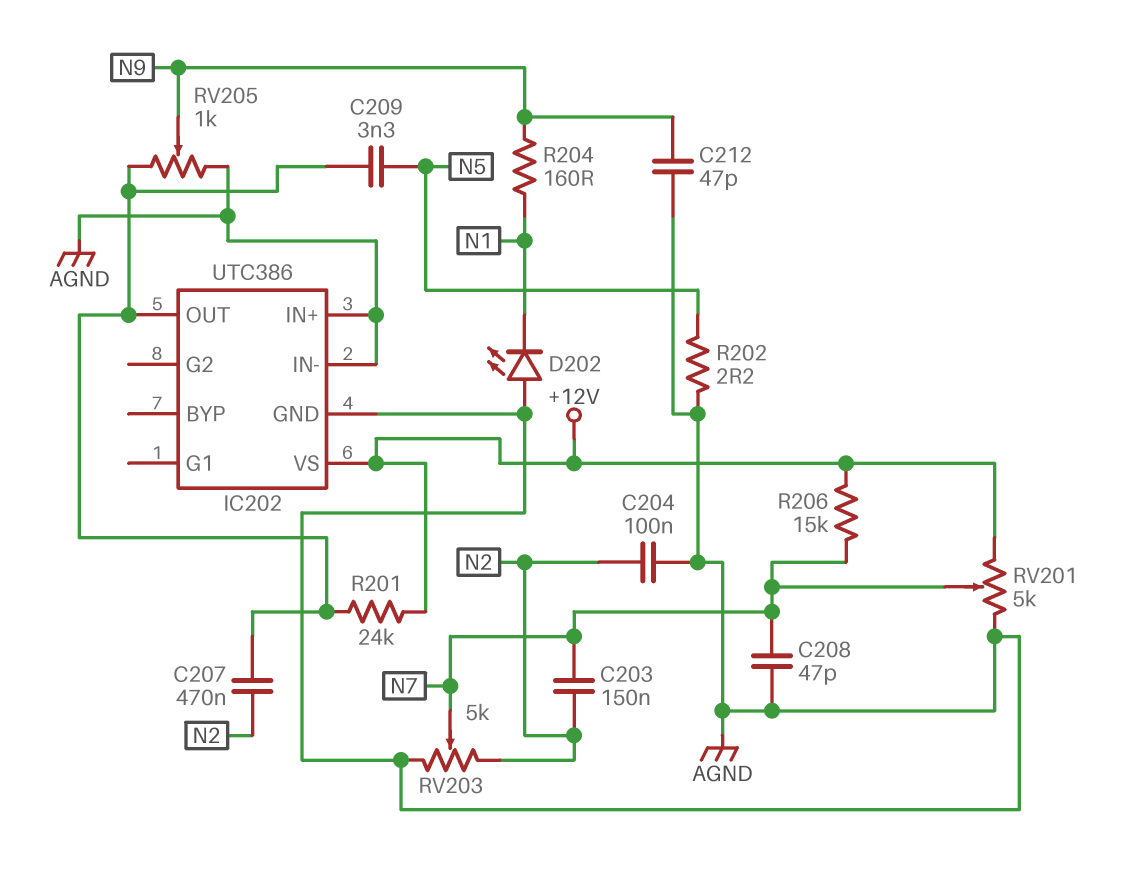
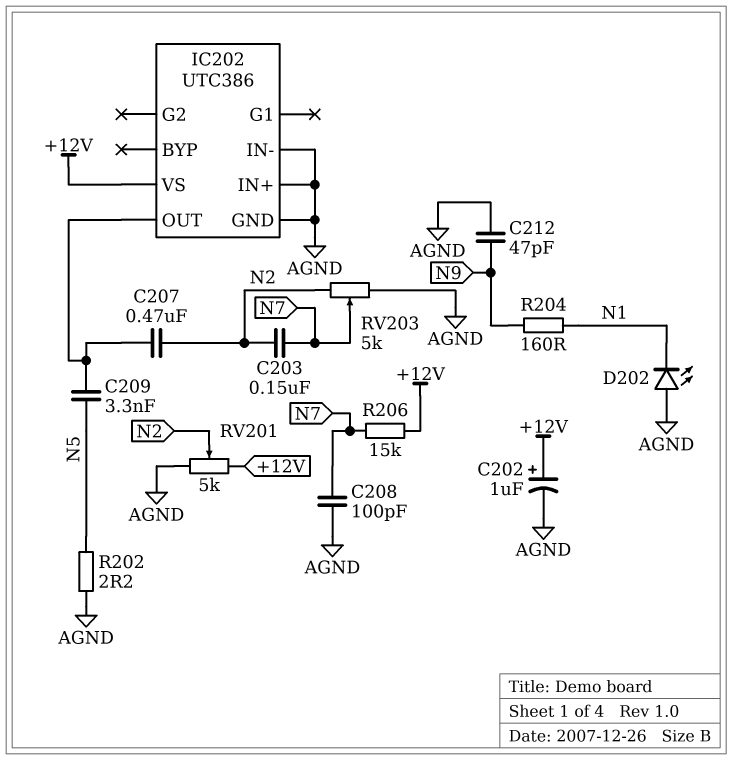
C202: none -> 1uF (plus +12V, minus AGND)
C204: 100nF (AGND, N2) -> none
C208: 47pF (AGND, N7) -> 100pF (AGND, N7)
R201: 24k (+12V, IC202/OUT) -> none
RV201: 5k (+12V, AGND, wiper N7) -> 5k (+12V, AGND, wiper N2)
RV205: 1k (AGND, IC202/OUT, wiper N9) -> none

